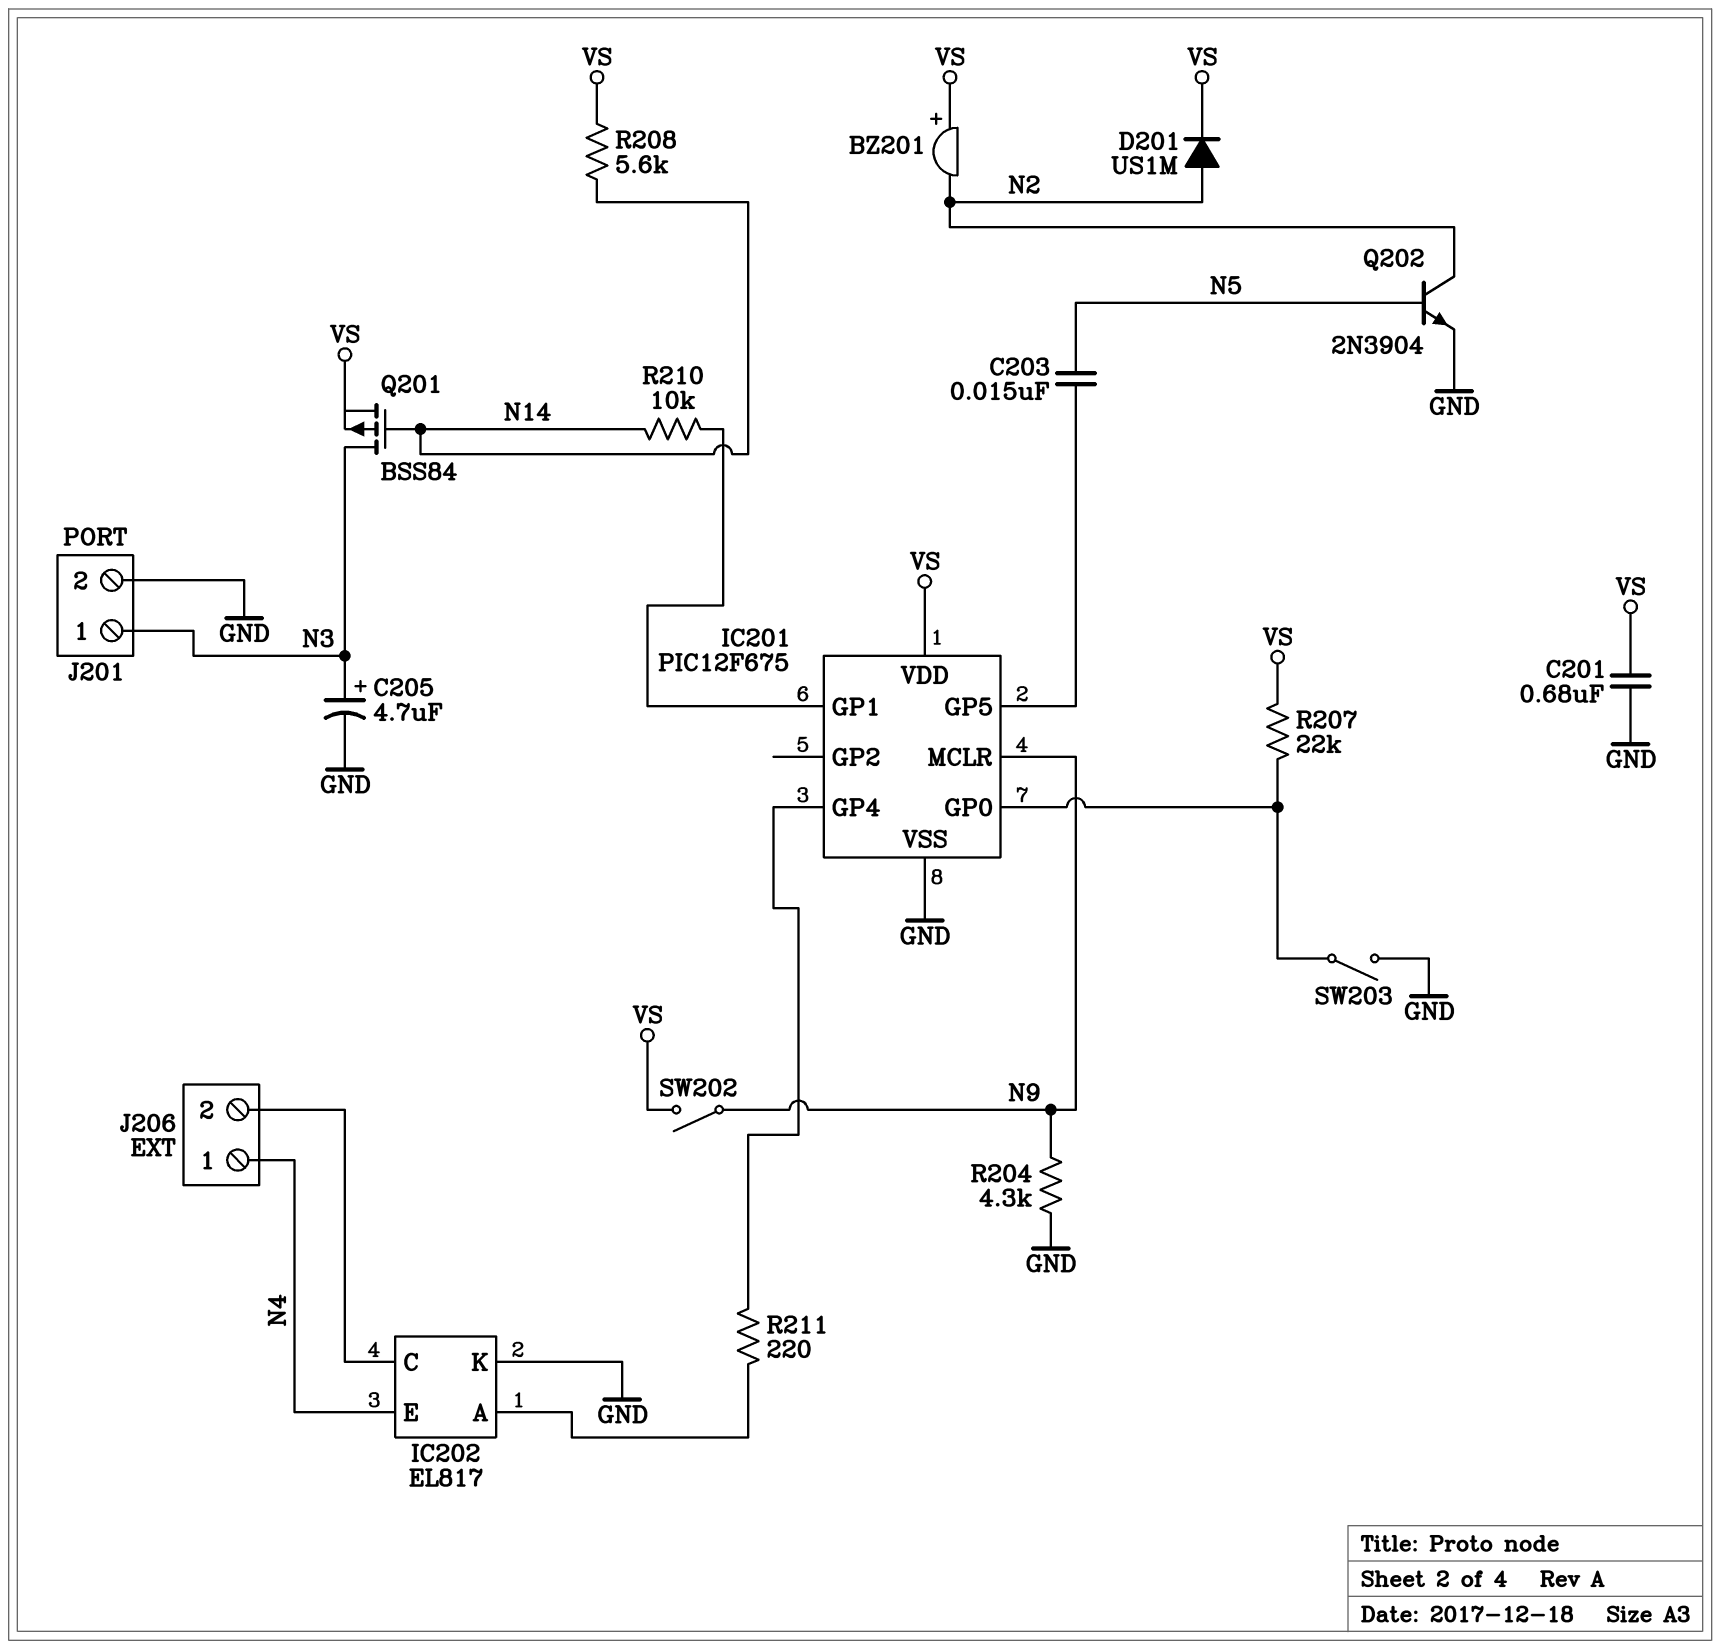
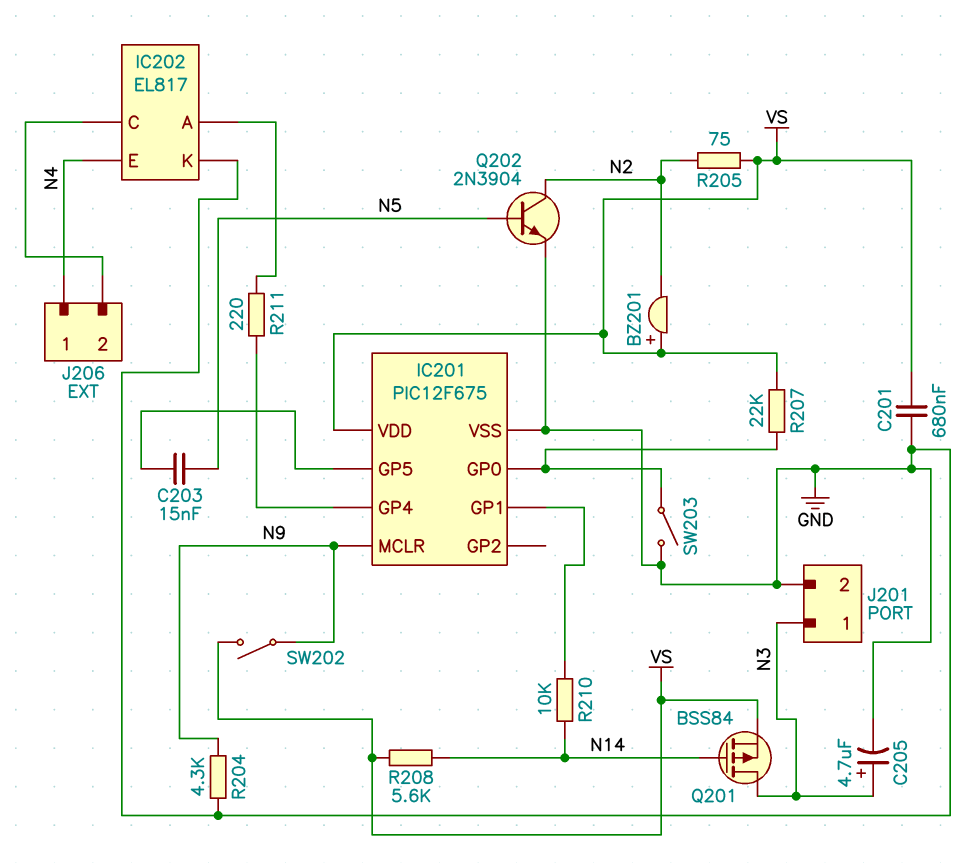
D201: diode US1M (A N2, K VS) -> none
R205: none -> 75 (N2, VS)

